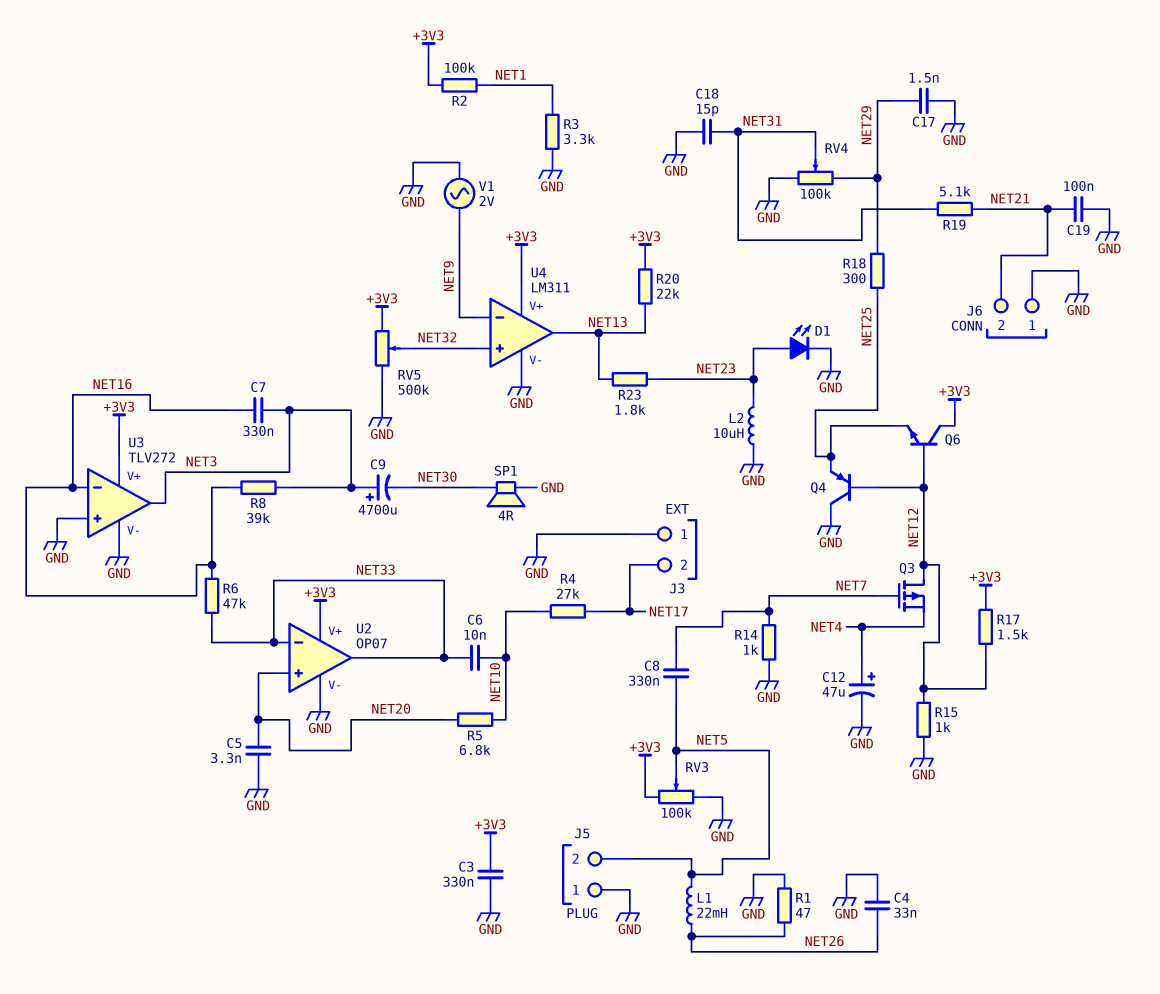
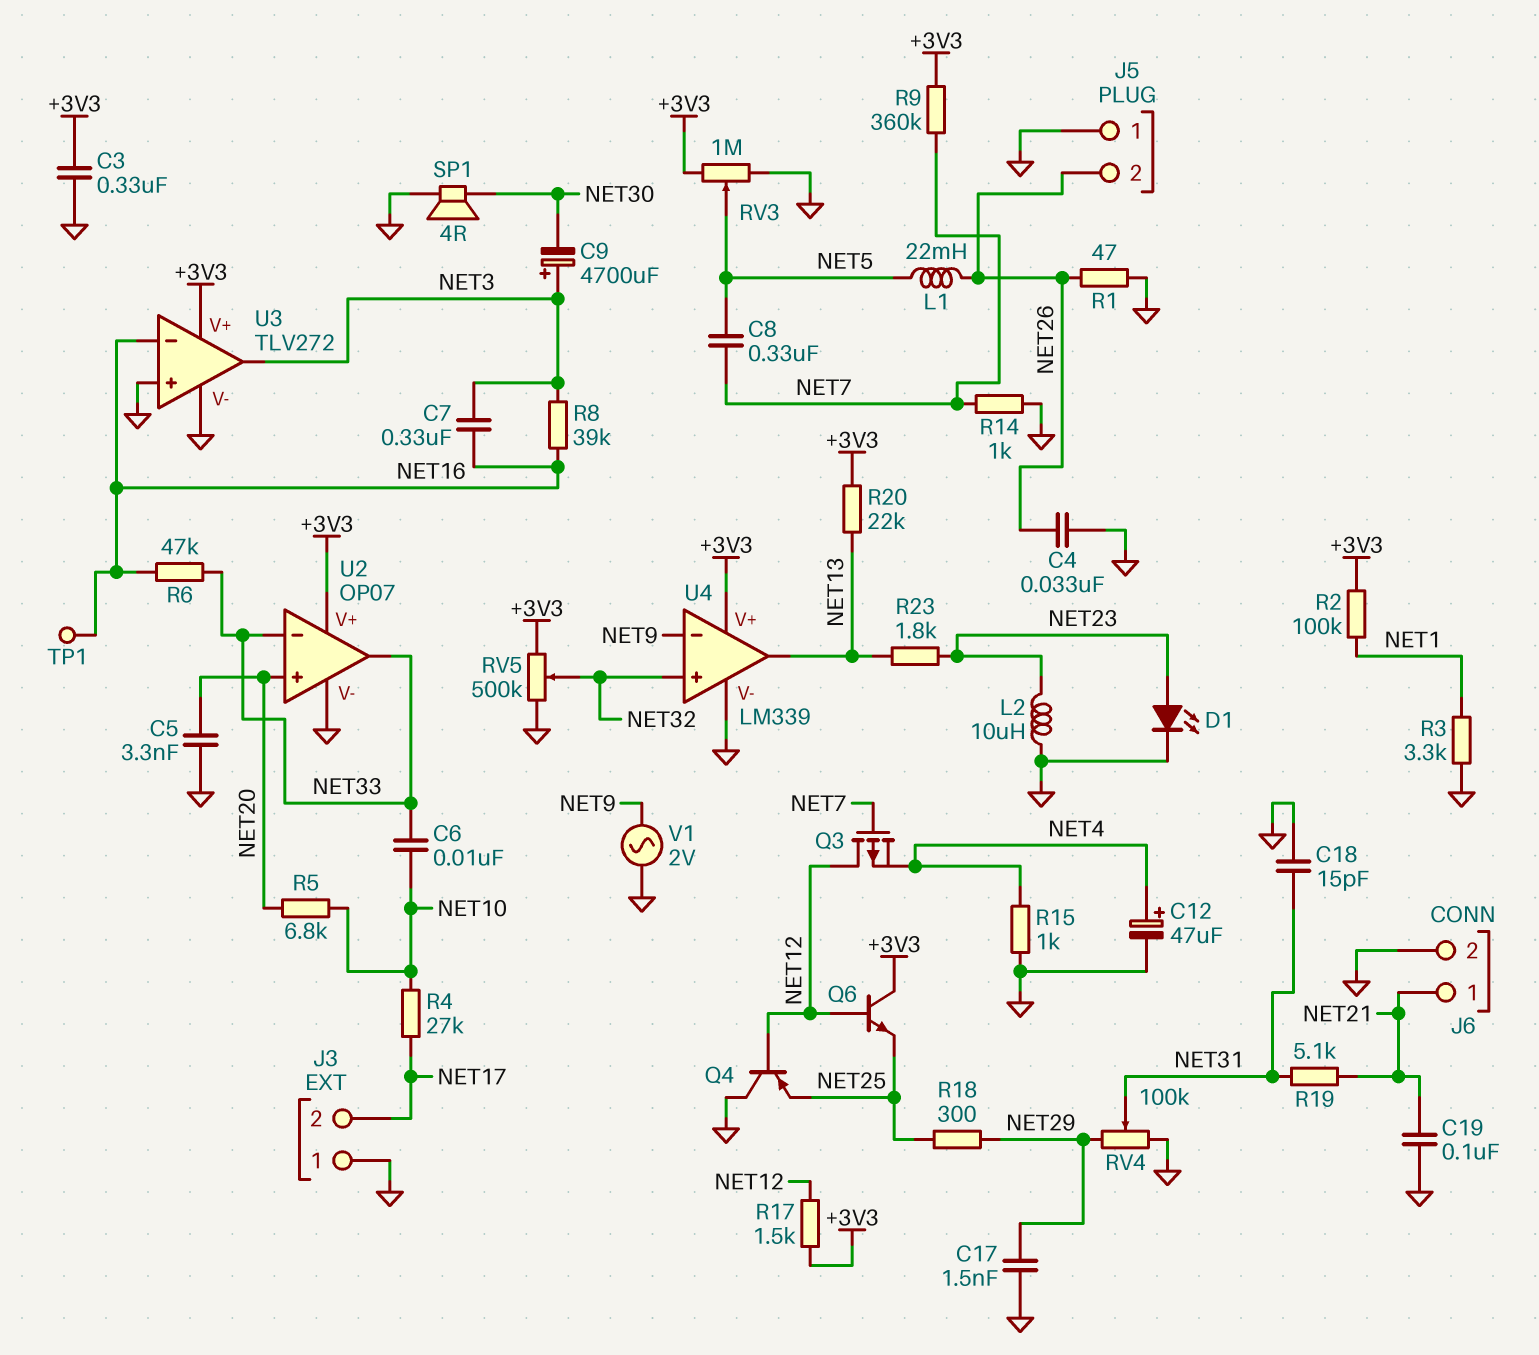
J5 pin 2: NET5 -> NET26
J6 pin 1: GND -> NET21
J6 pin 2: NET21 -> GND
R9: none -> 360k (+3V3, NET7)
R15: 1k (GND, NET12) -> 1k (GND, NET4)
RV3: 100k (+3V3, GND, wiper NET5) -> 1M (+3V3, GND, wiper NET5)
TP1: none -> test point (NET16)
U4: LM311 -> LM339

